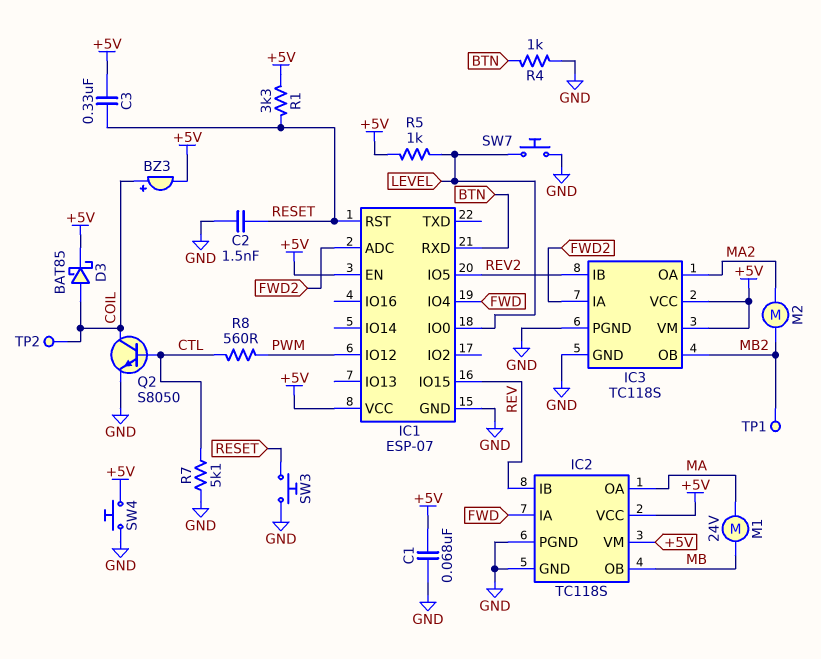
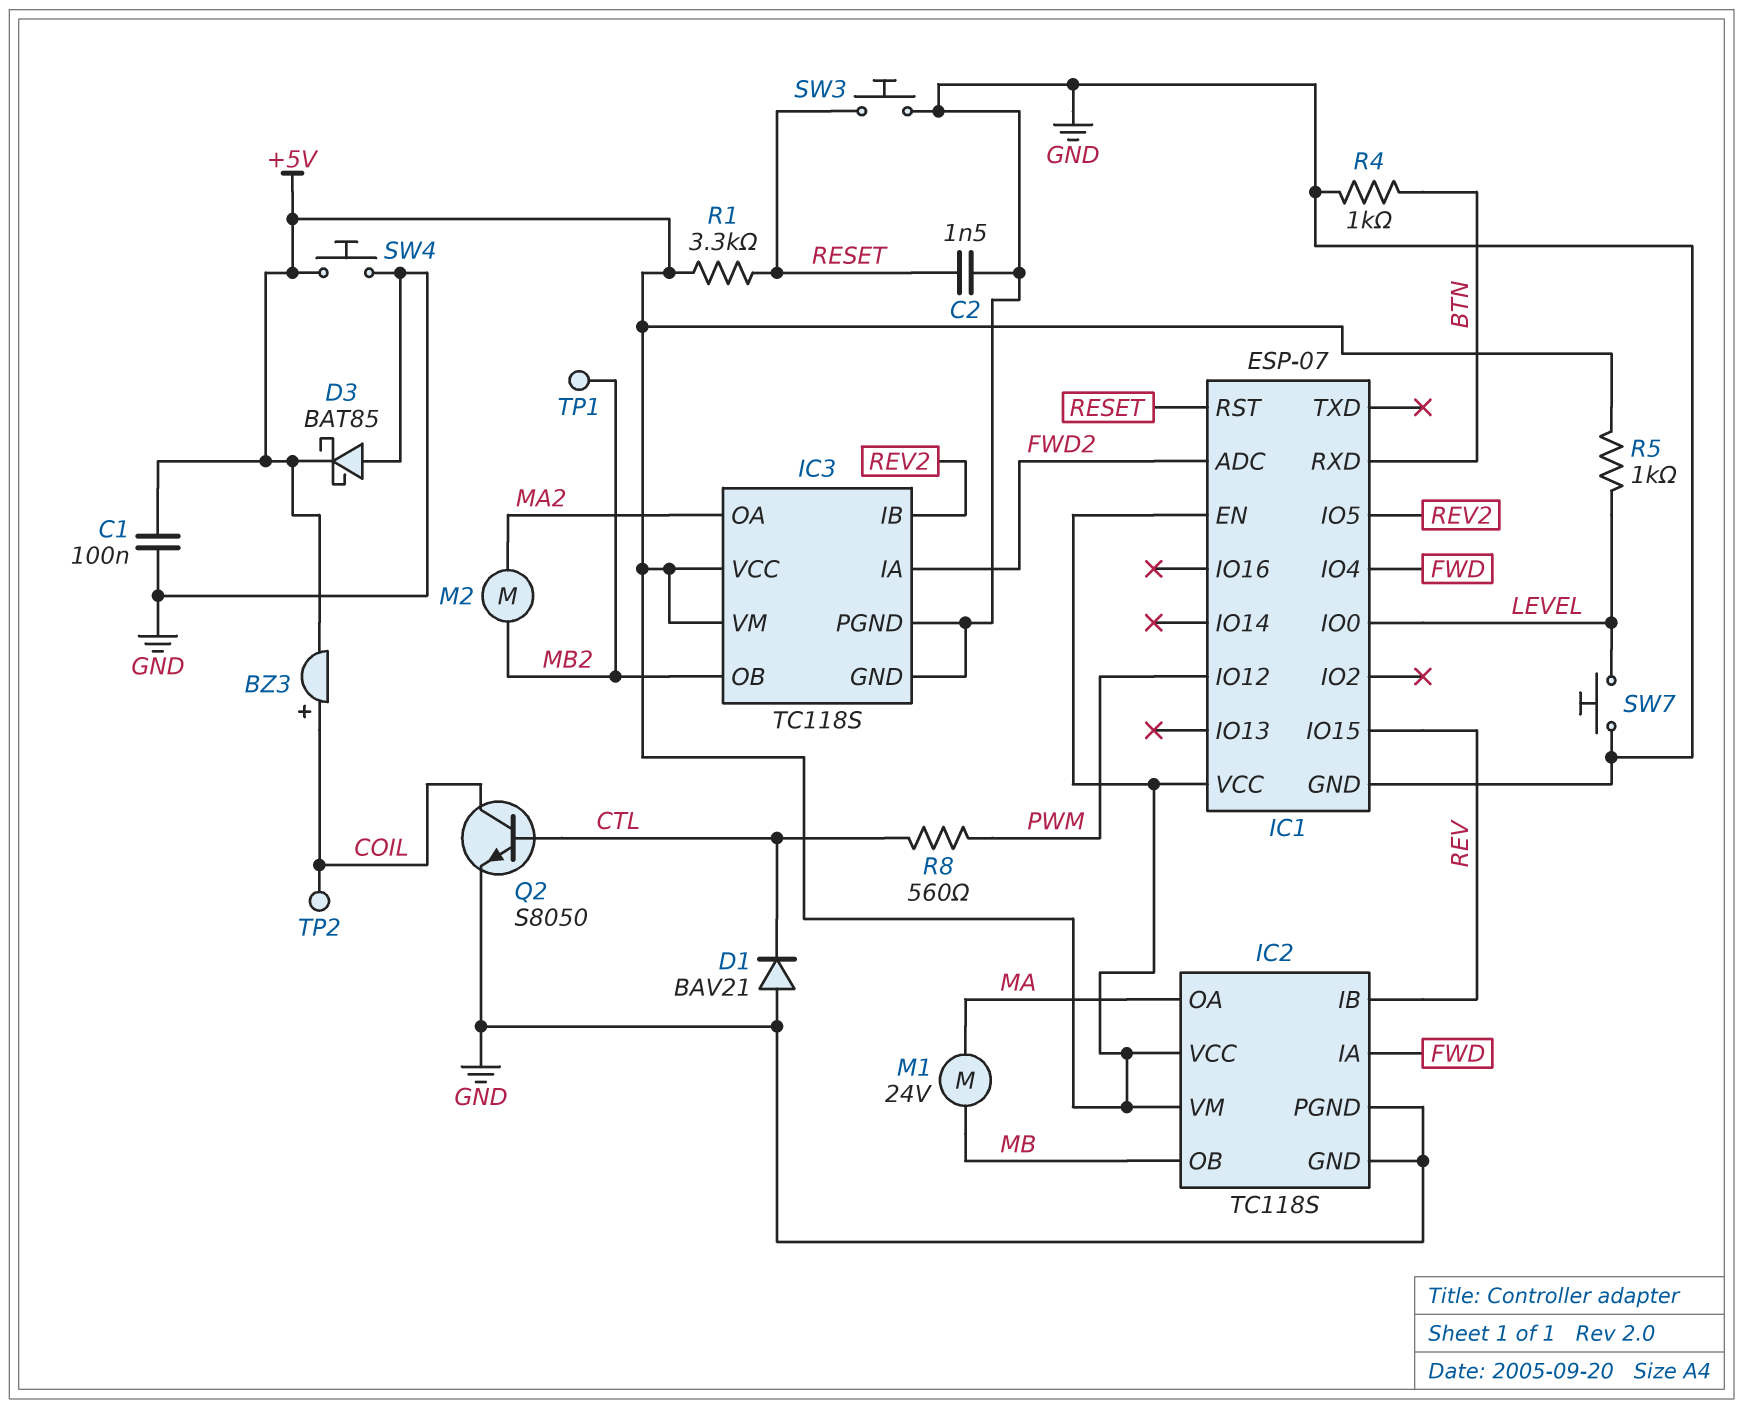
C1: 68nF (+5V, GND) -> 100nF (+5V, GND)
C3: 330nF (+5V, RESET) -> none
D1: none -> diode BAV21 (A GND, K CTL)
D3: schottky BAT85 (A COIL, K +5V) -> schottky BAT85 (A GND, K +5V)
R7: 5.1k (CTL, GND) -> none

